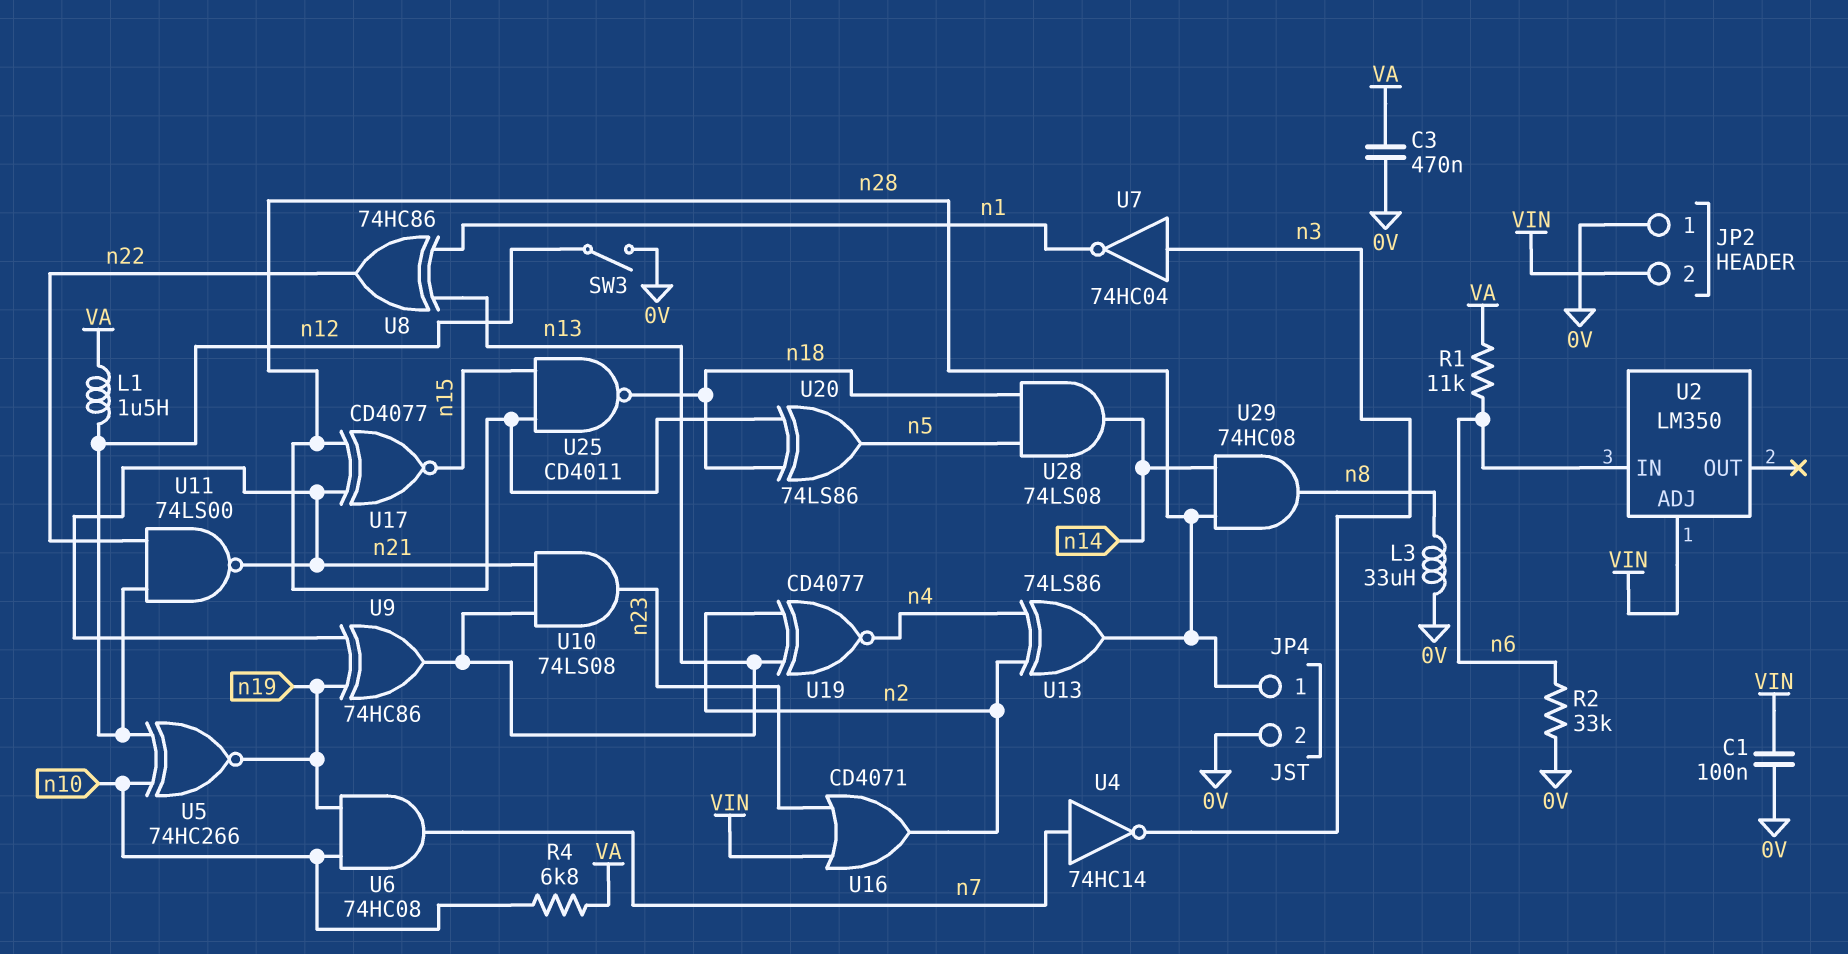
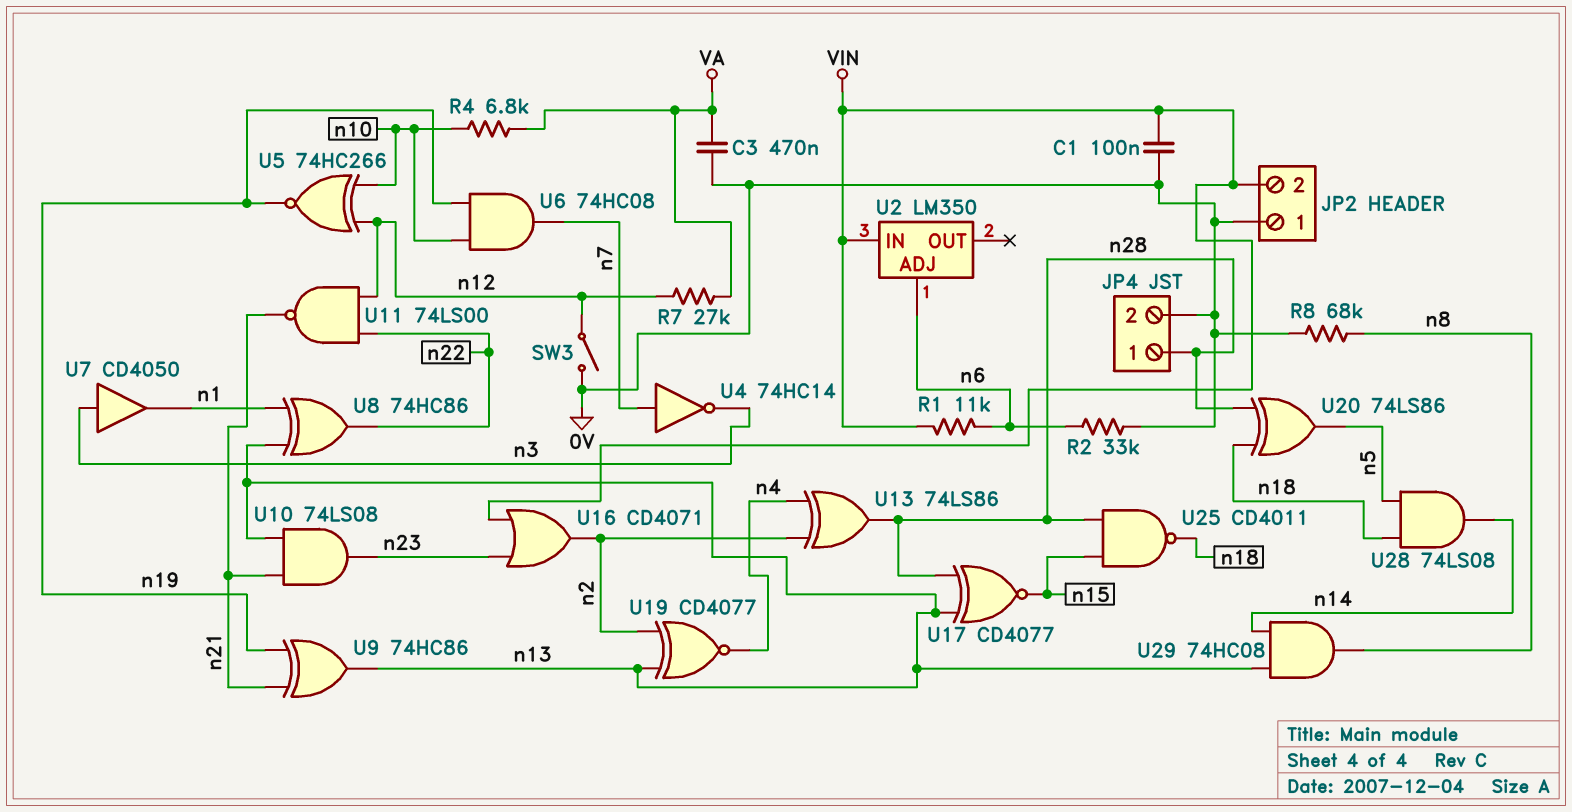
L1: 1.5uH (VA, n12) -> none
L3: 33uH (0V, n8) -> none
R1: 11k (VA, n6) -> 11k (VIN, n6)
R7: none -> 27k (VA, n12)
R8: none -> 68k (0V, n8)
U2 pin ADJ: VIN -> n6
U2 pin IN: n6 -> VIN
U7: NOT 74HC04 (in n3, out n1) -> buffer CD4050 (in n3, out n1)
U17: XNOR CD4077 (in n21, in n28, out n15) -> XNOR CD4077 (in n13, in n28, out n15)
U29: AND 74HC08 (in n14, in n28, out n8) -> AND 74HC08 (in n13, in n14, out n8)

